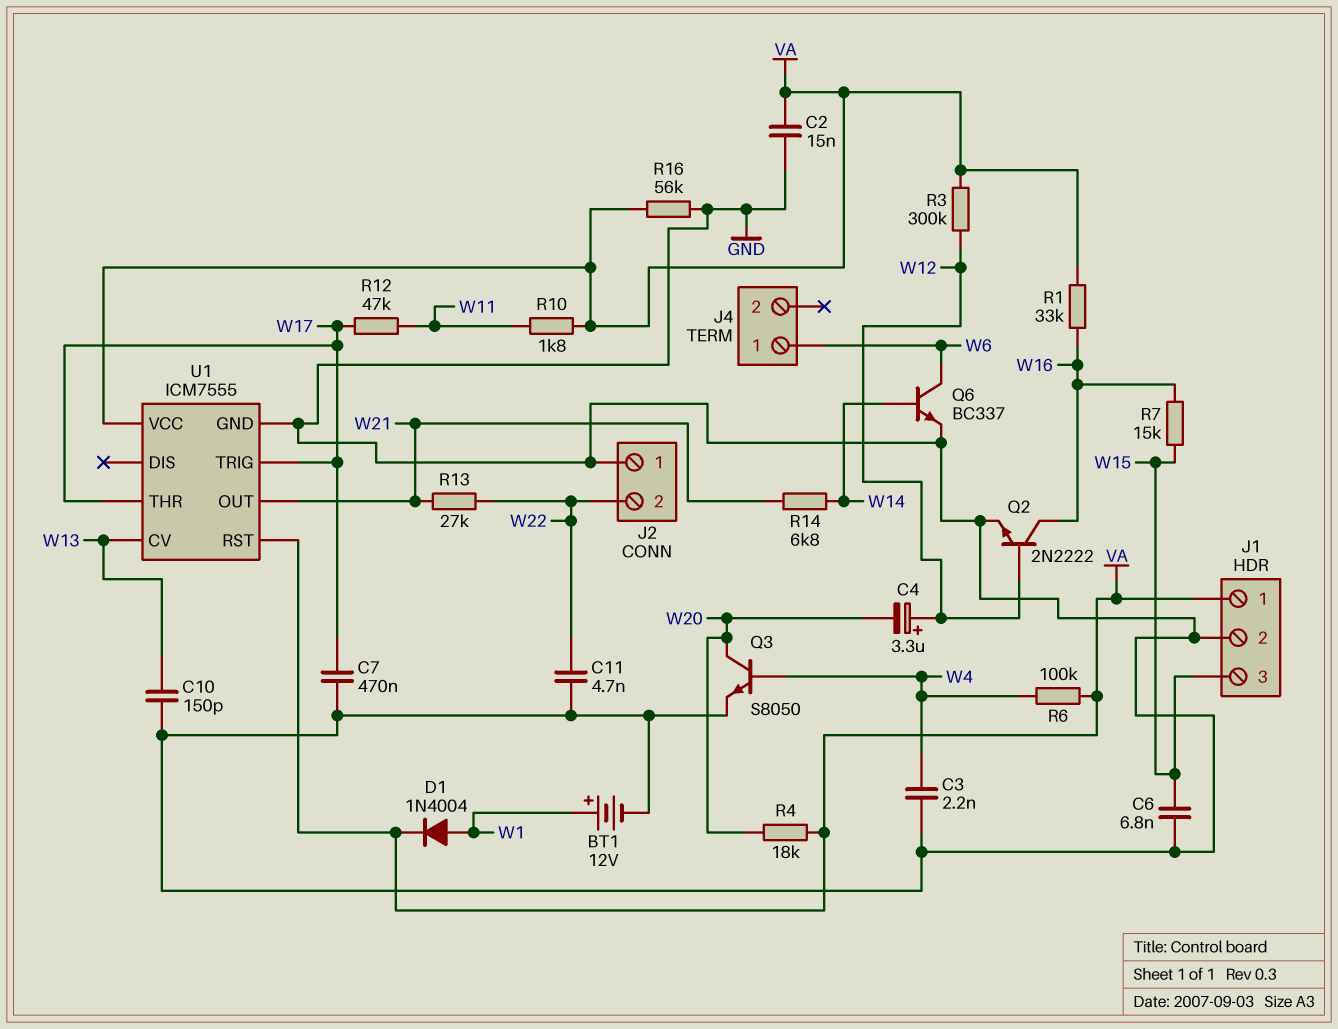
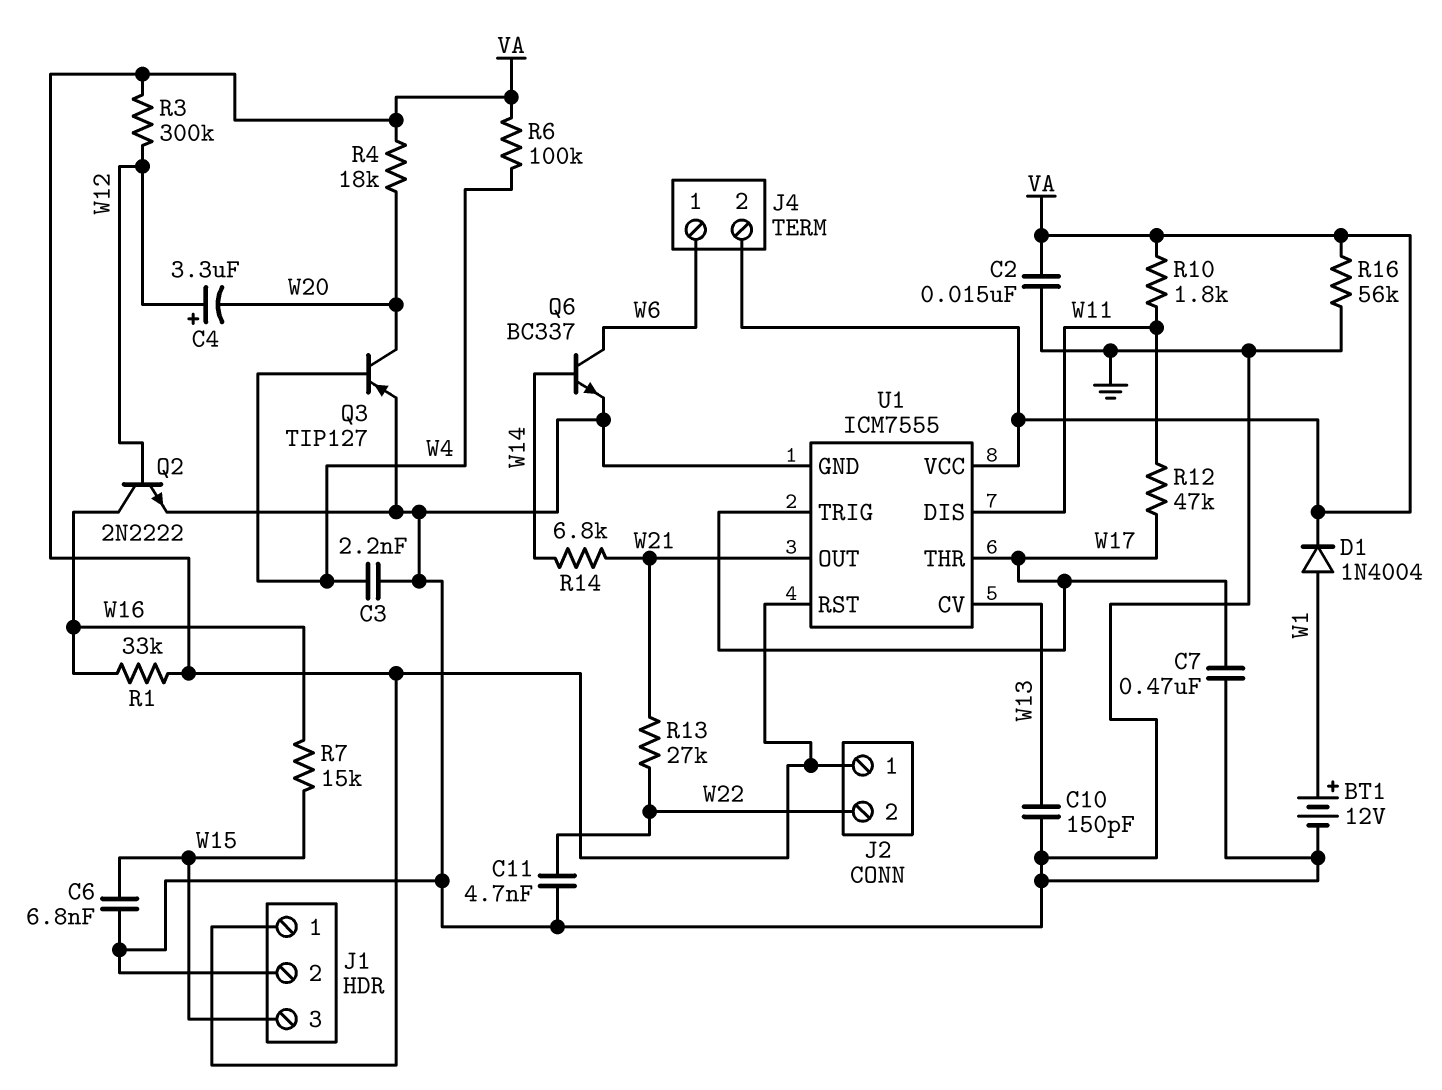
J2 pin 1: GND -> VA
J4 pin 2: none -> VA
Q3: NPN S8050 (B W4, C W20, E GND) -> PNP TIP127 (B W4, C W20, E GND)
U1 pin DIS: none -> W11

